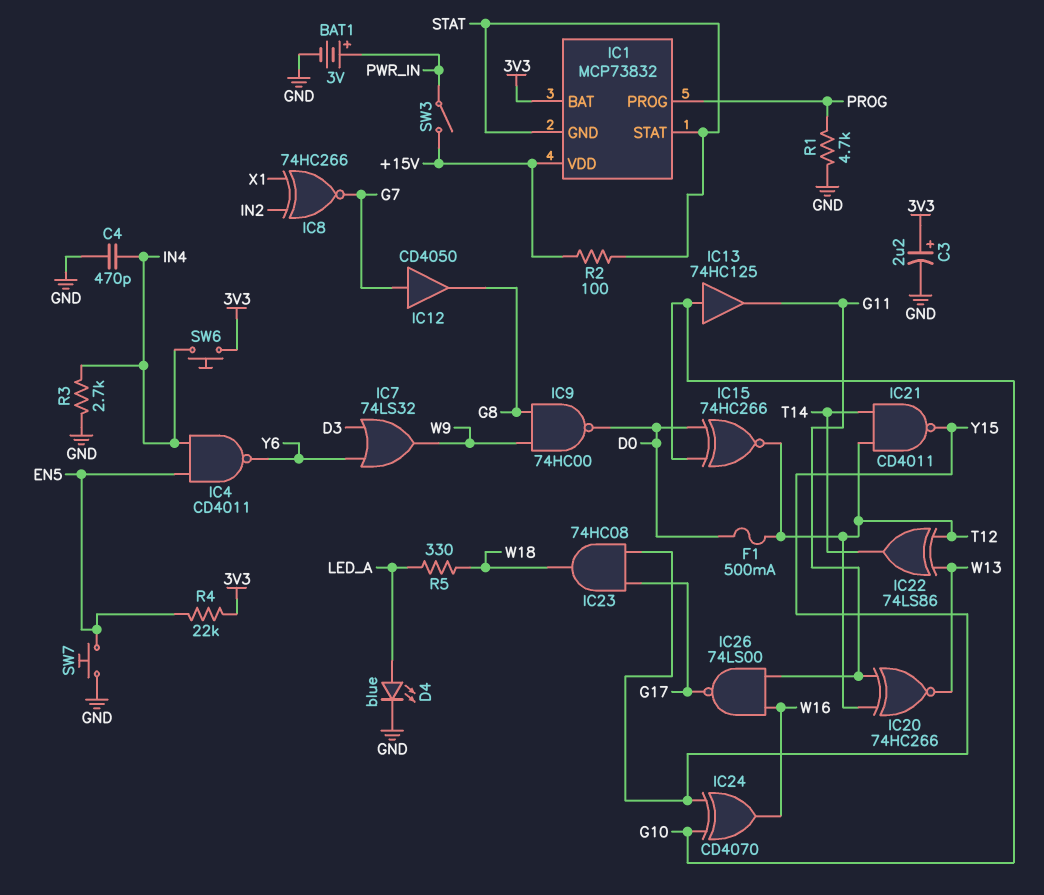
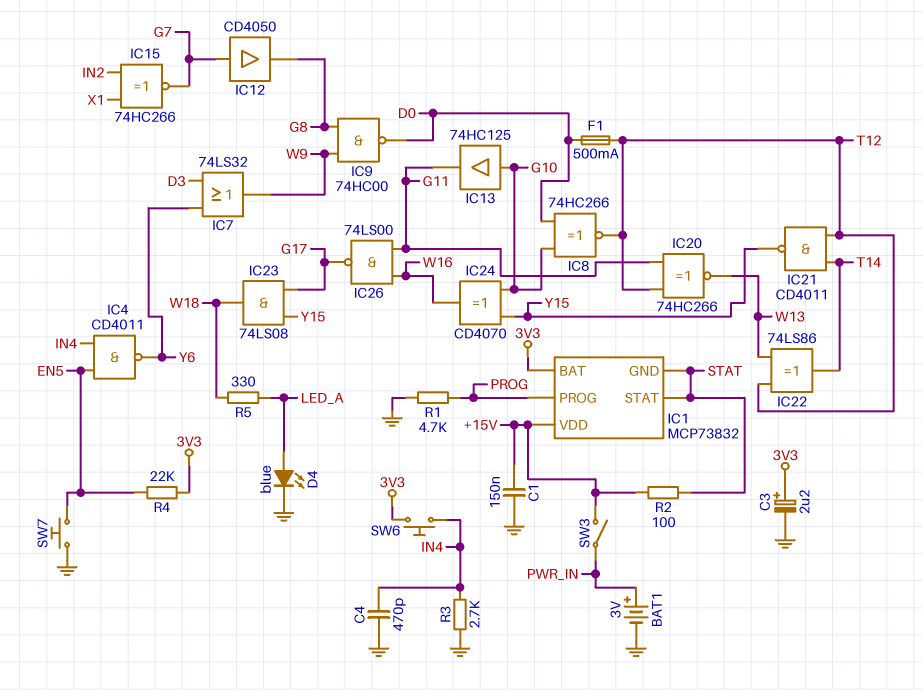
C1: none -> 150nF (+15V, GND)
IC8: XNOR 74HC266 (in IN2, in X1, out G7) -> XNOR 74HC266 (in D0, in G10, out T12)
IC15: XNOR 74HC266 (in D0, in G10, out T12) -> XNOR 74HC266 (in IN2, in X1, out G7)
IC23: AND 74HC08 (in G17, in Y15, out W18) -> AND 74LS08 (in G17, in Y15, out W18)

